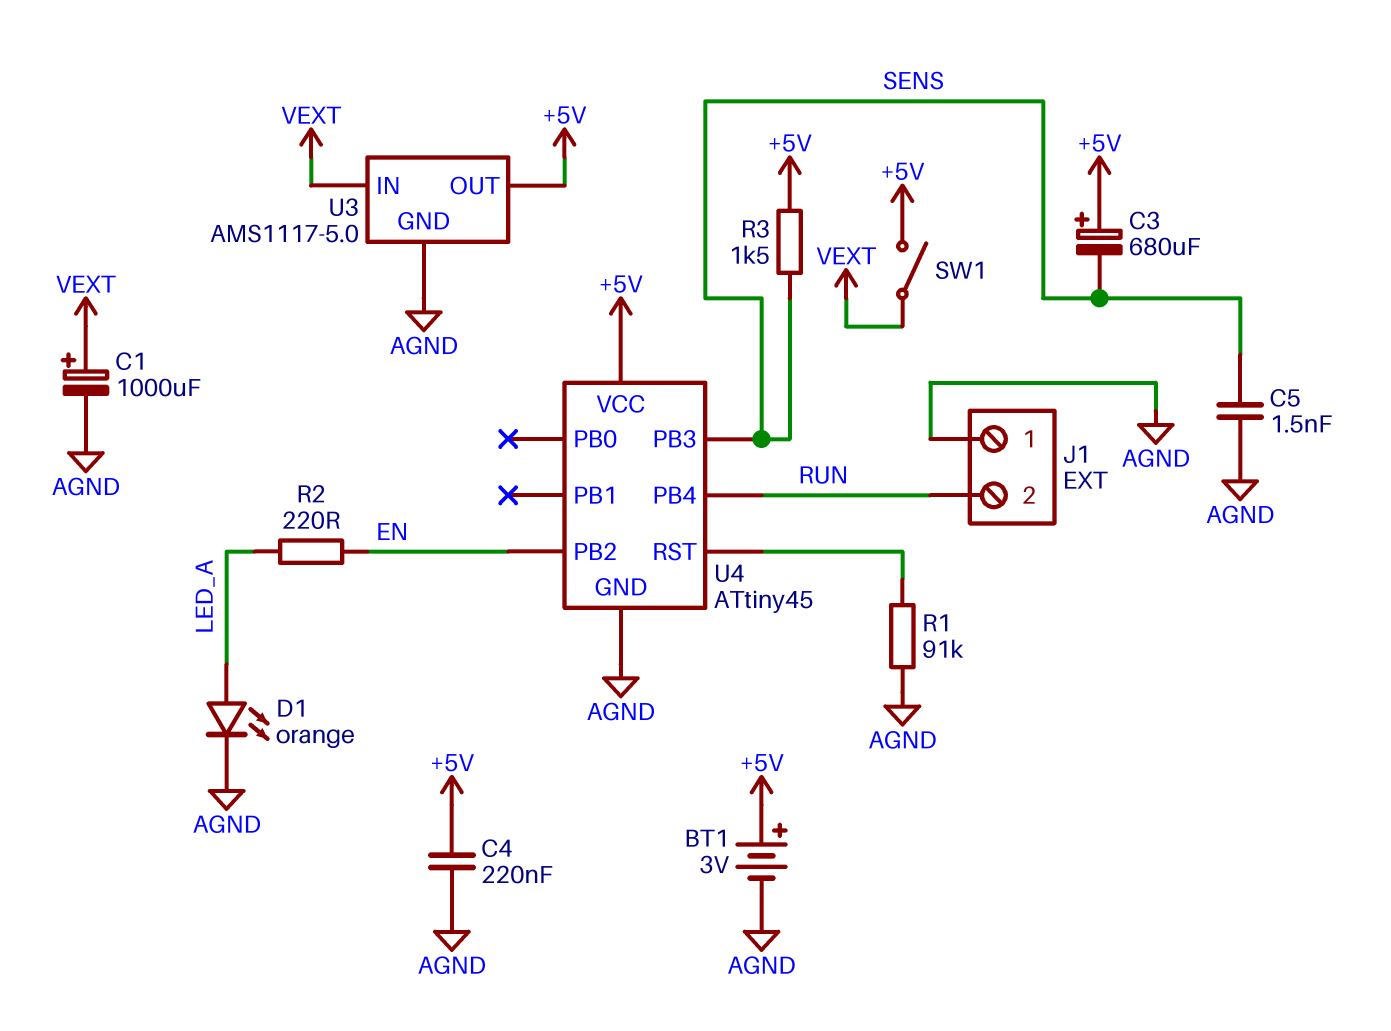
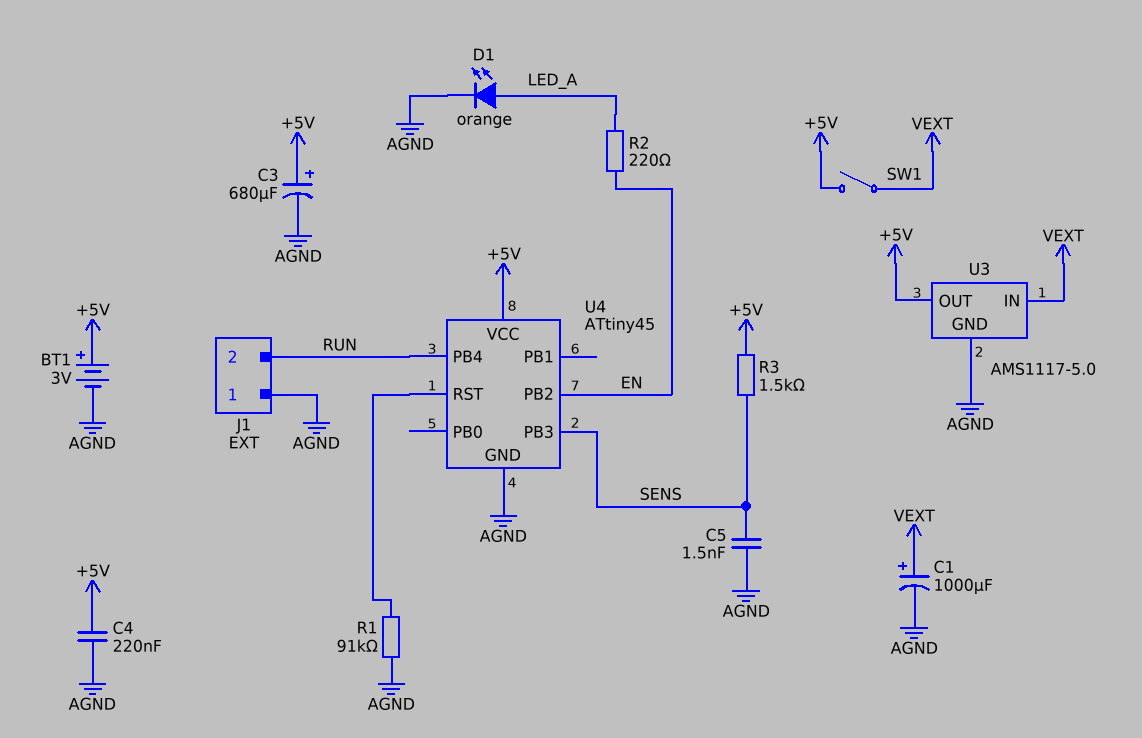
C3: 680uF (plus +5V, minus SENS) -> 680uF (plus +5V, minus AGND)

